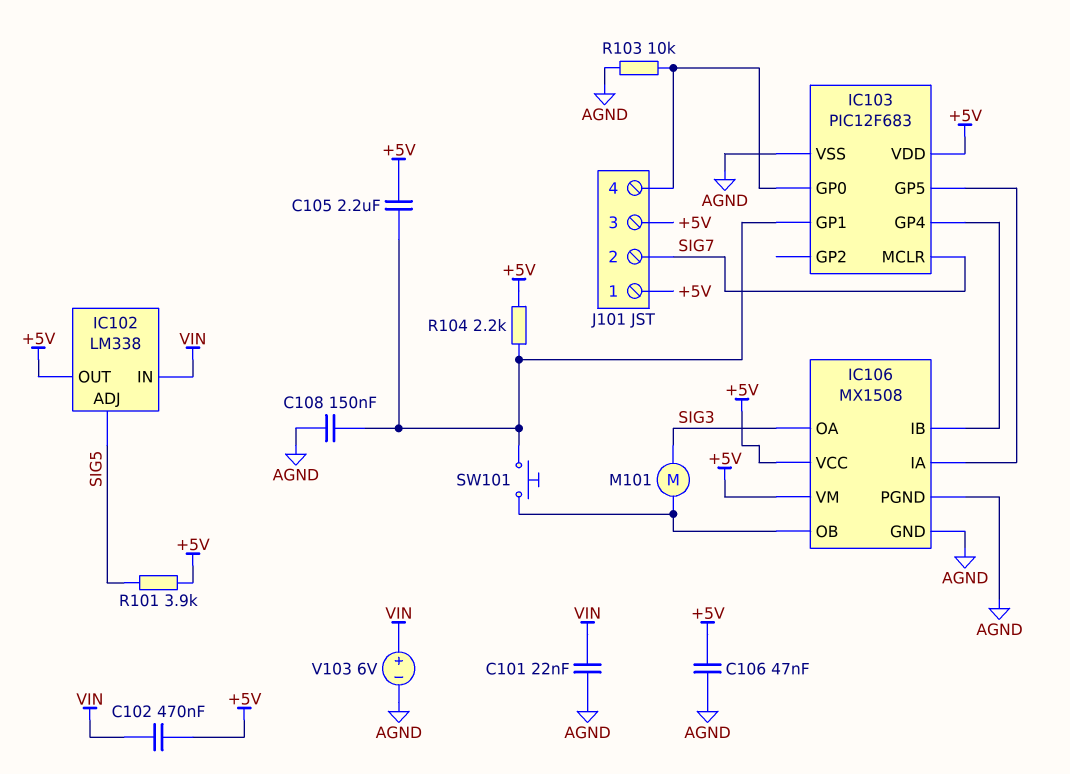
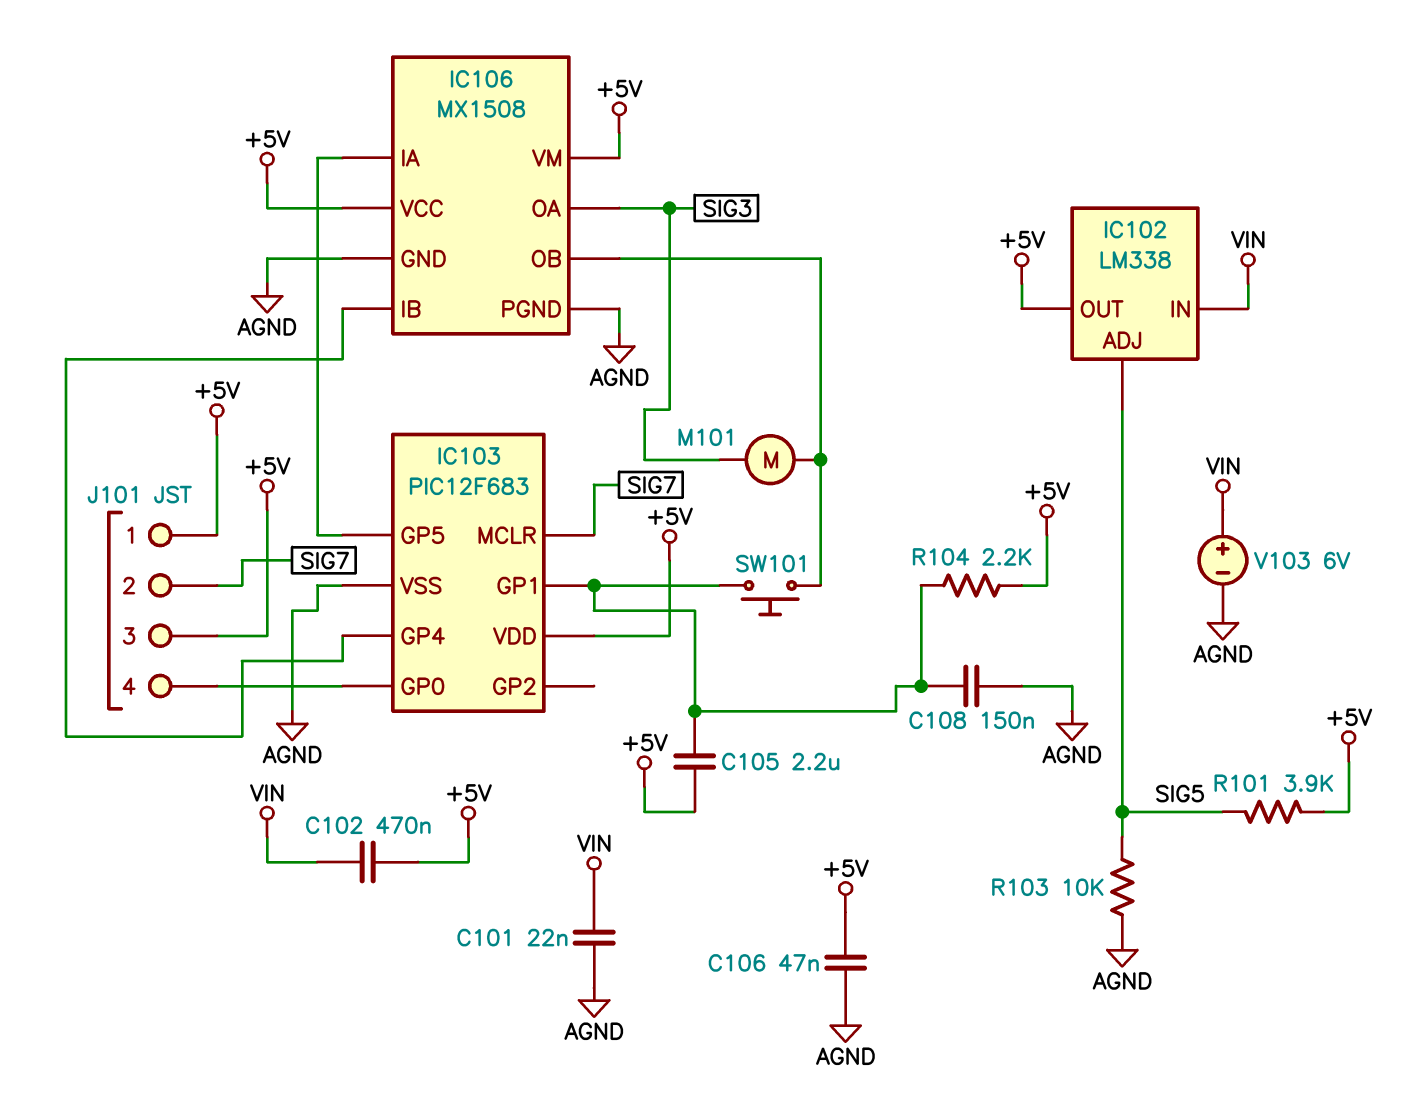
R103: 10k (AGND, IC103/GP0) -> 10k (AGND, SIG5)

